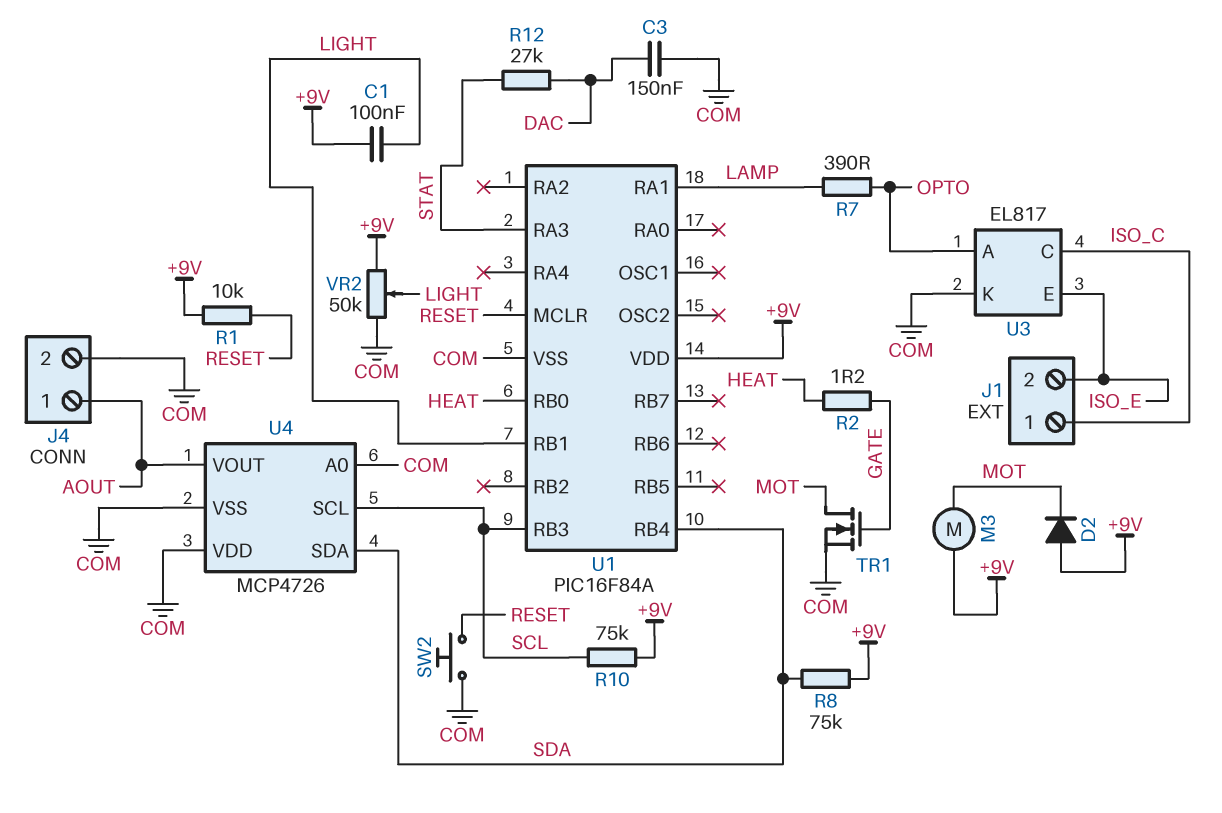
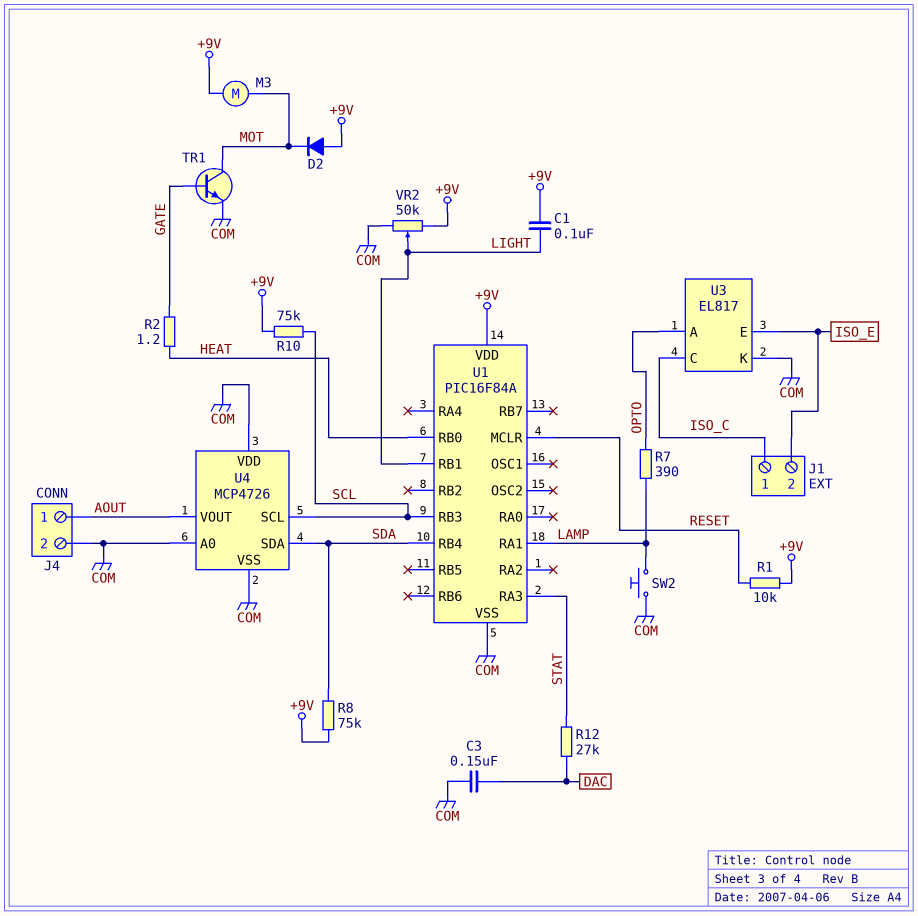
SW2: button (COM, RESET) -> button (COM, LAMP)
TR1: NMOS (G GATE, D MOT, S COM) -> NPN (B GATE, C MOT, E COM)

